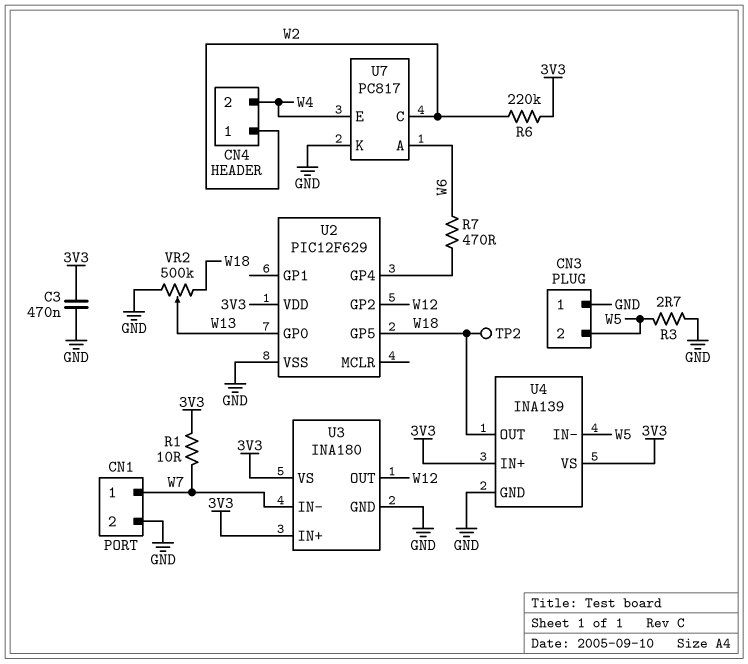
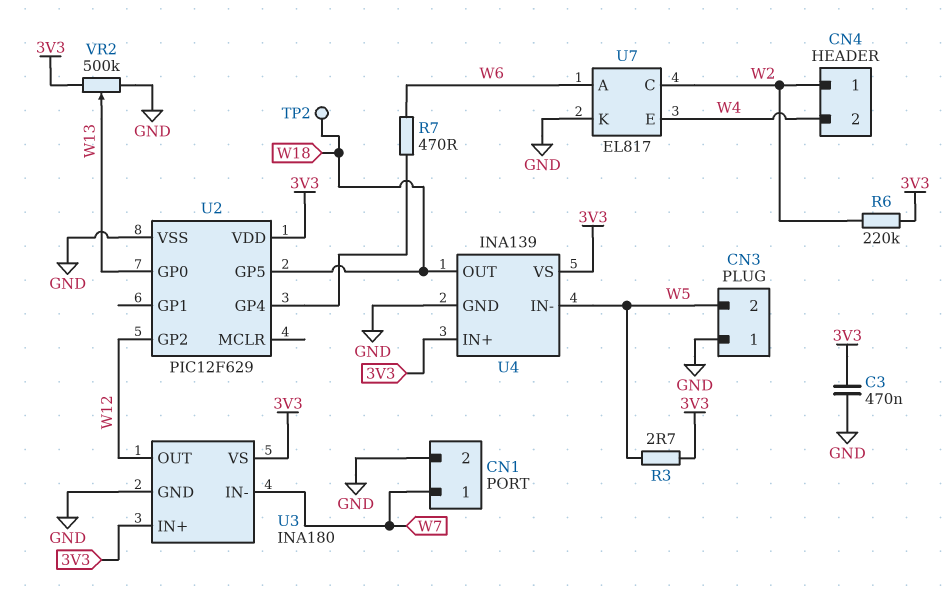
R1: 10 (3V3, W7) -> none
R3: 2.7 (GND, W5) -> 2.7 (3V3, W5)
U7: PC817 -> EL817
VR2: 500k (GND, W18, wiper W13) -> 500k (3V3, GND, wiper W13)

